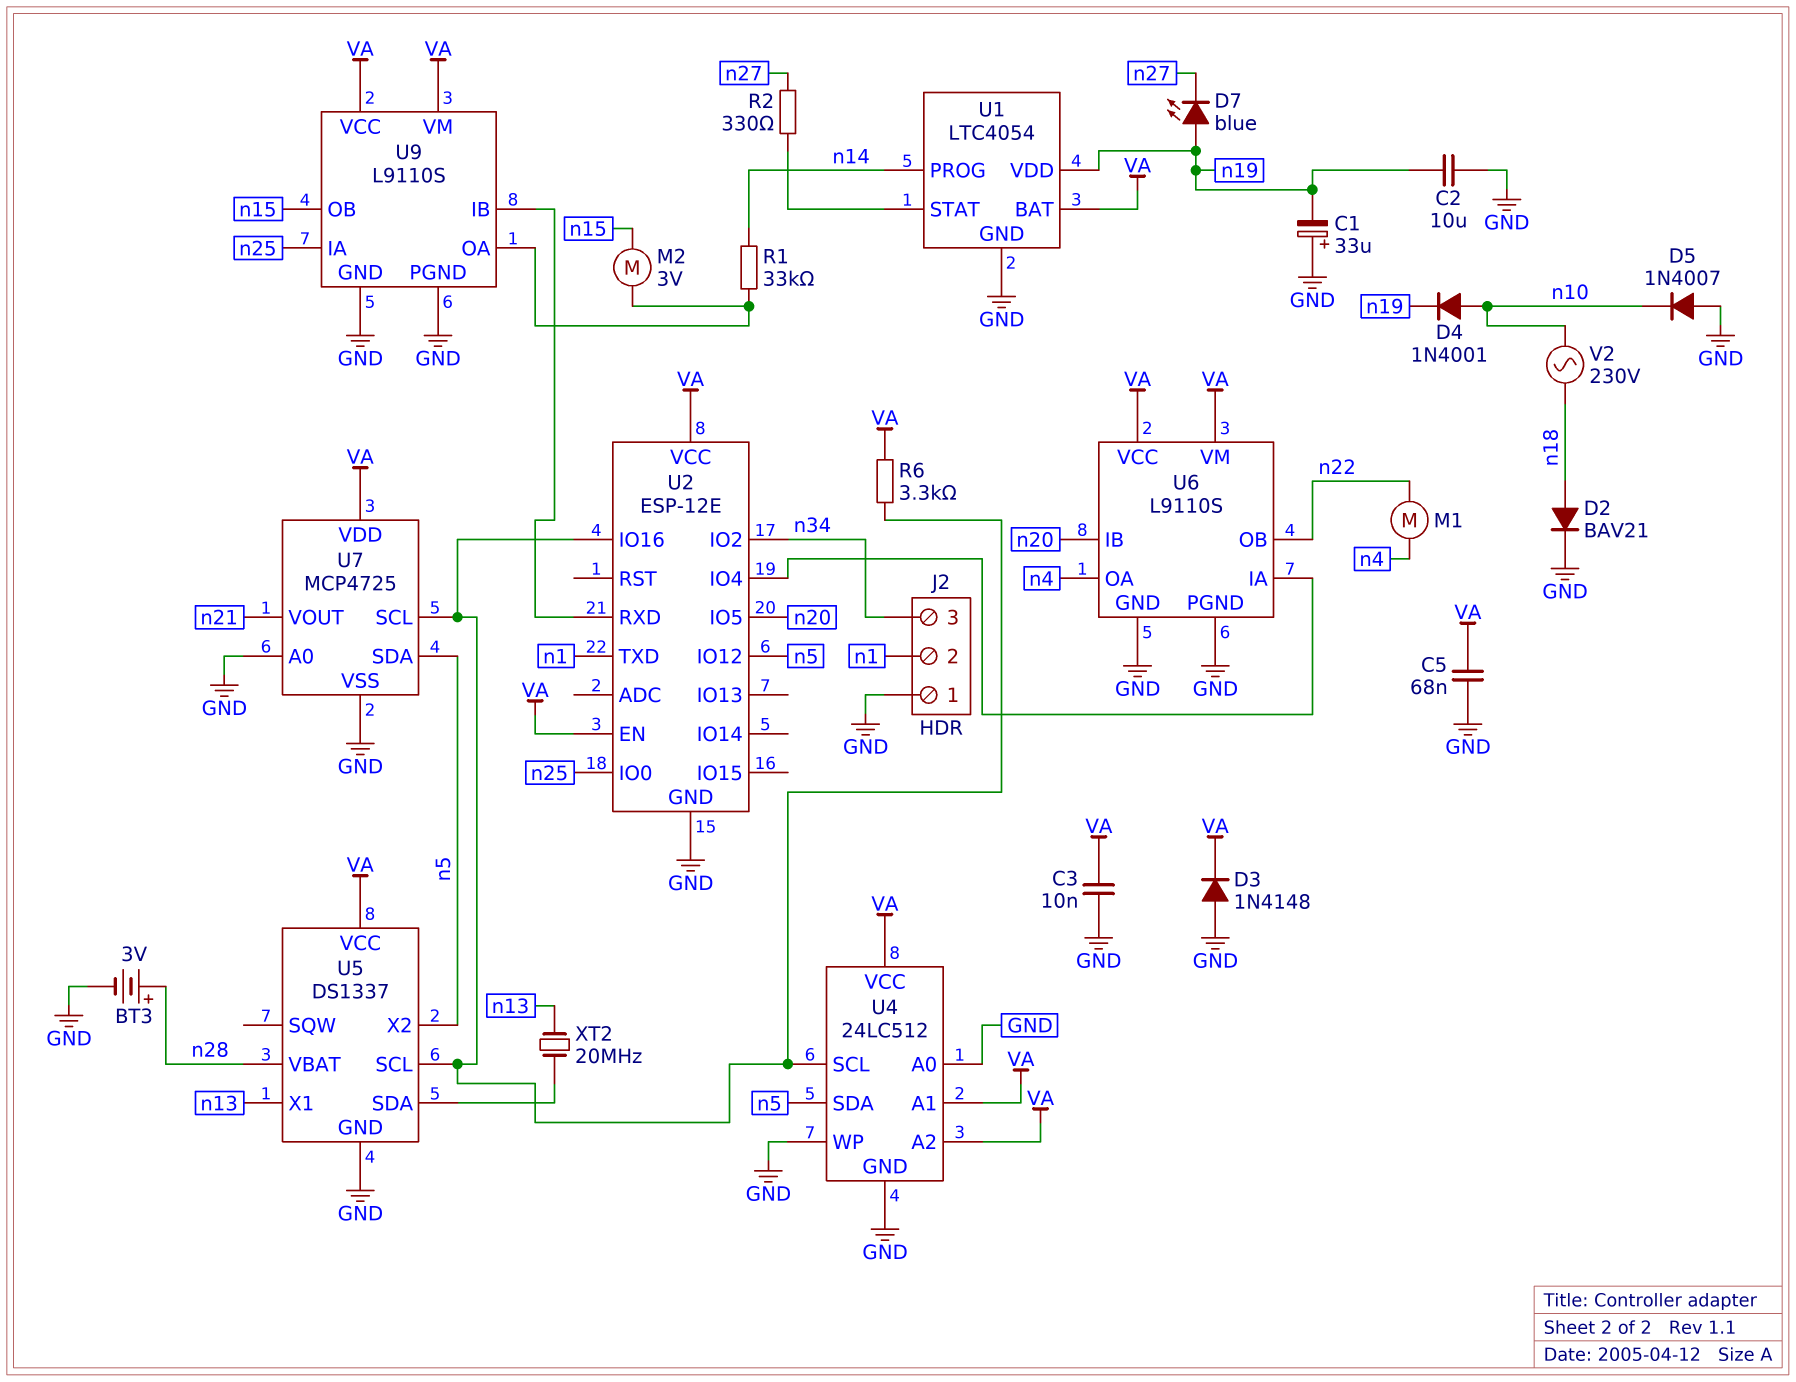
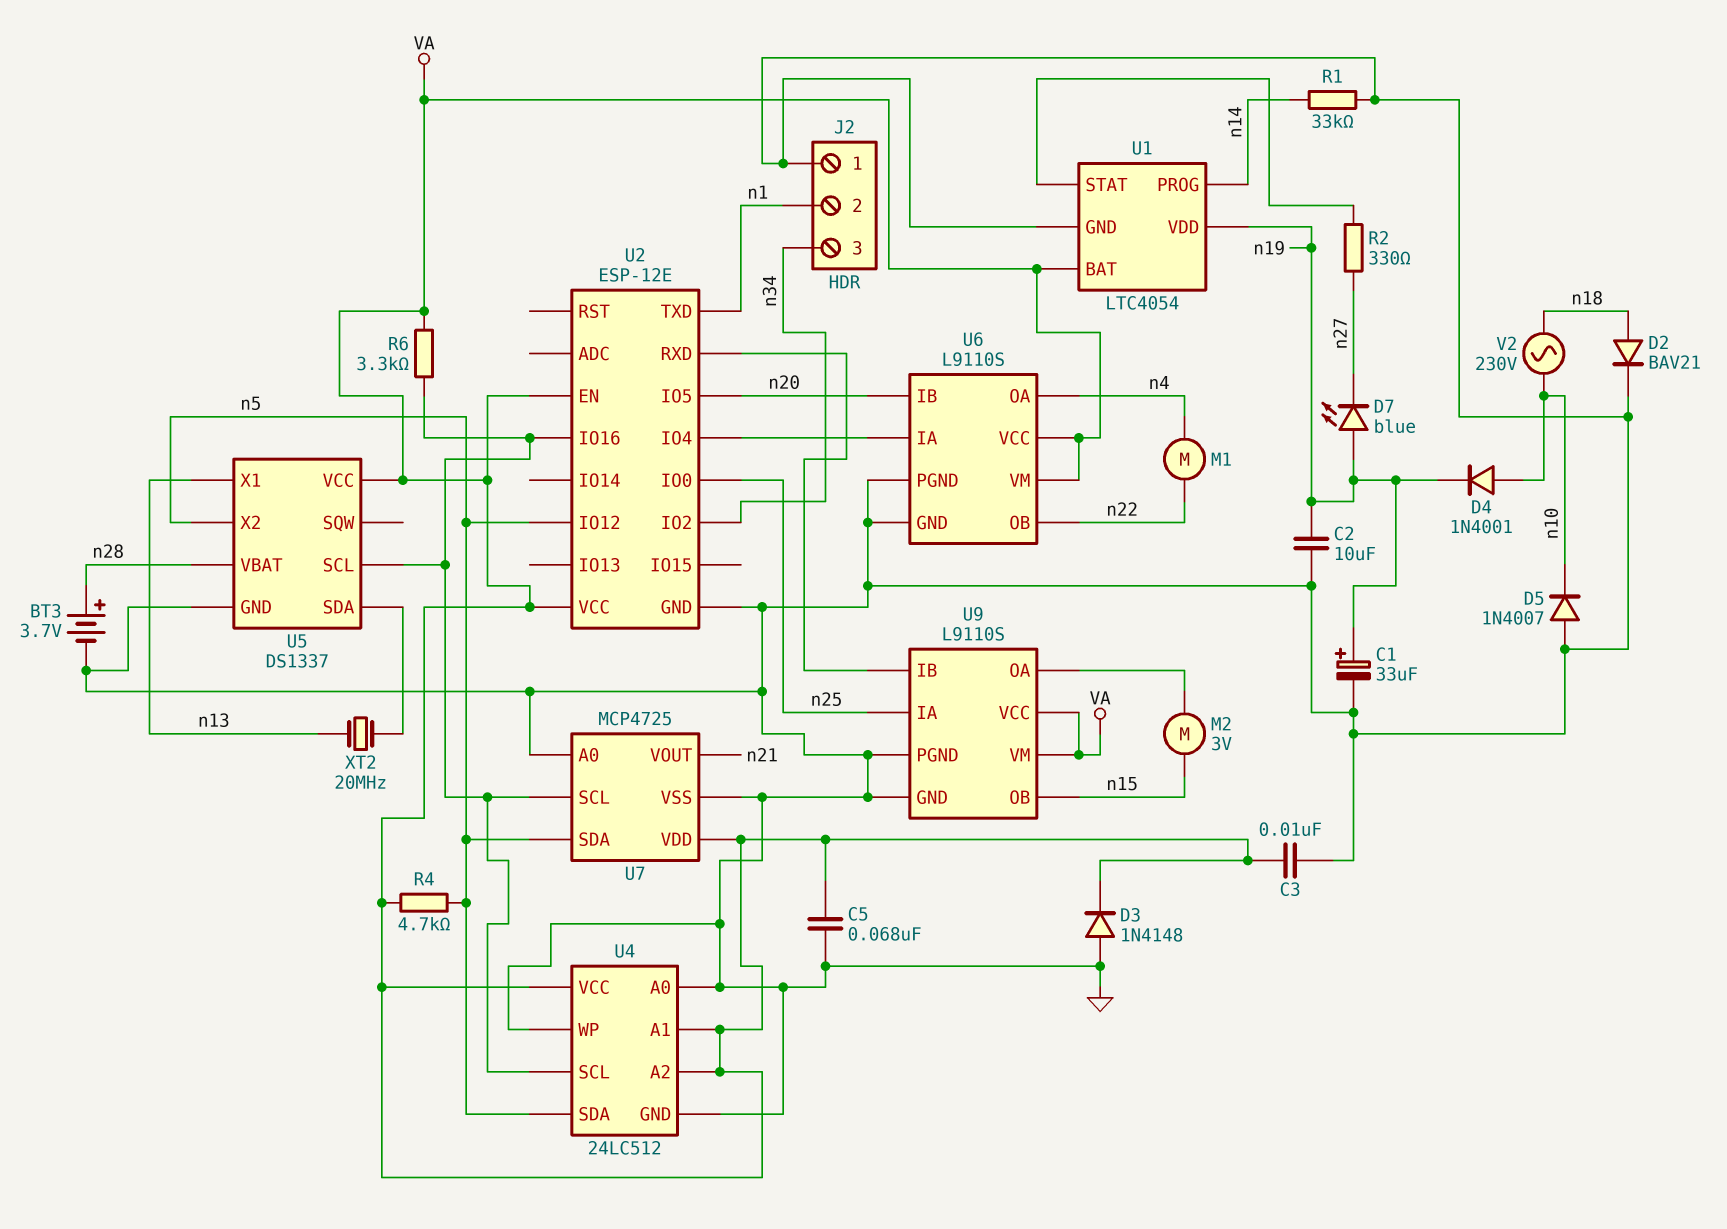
BT3: 3V (plus n28, minus GND) -> 3.7V (plus n28, minus GND)
C1: 33uF (plus GND, minus n19) -> 33uF (plus n19, minus GND)
R1: 33k (U9/OA, n14) -> 33k (GND, n14)
R4: none -> 4.7k (VA, n5)

